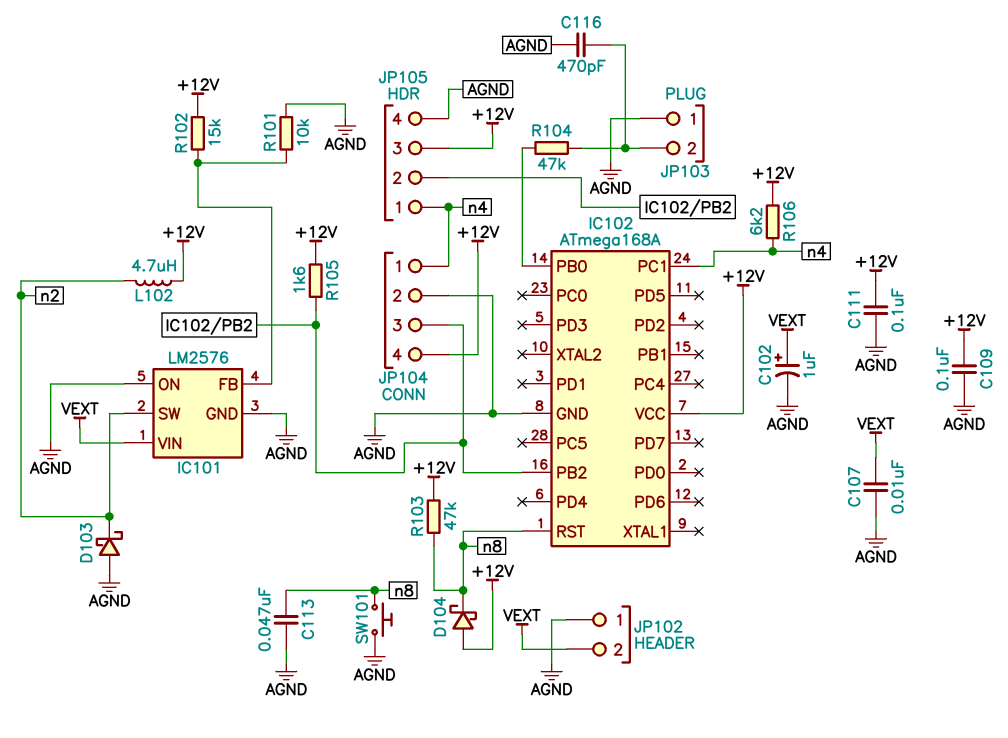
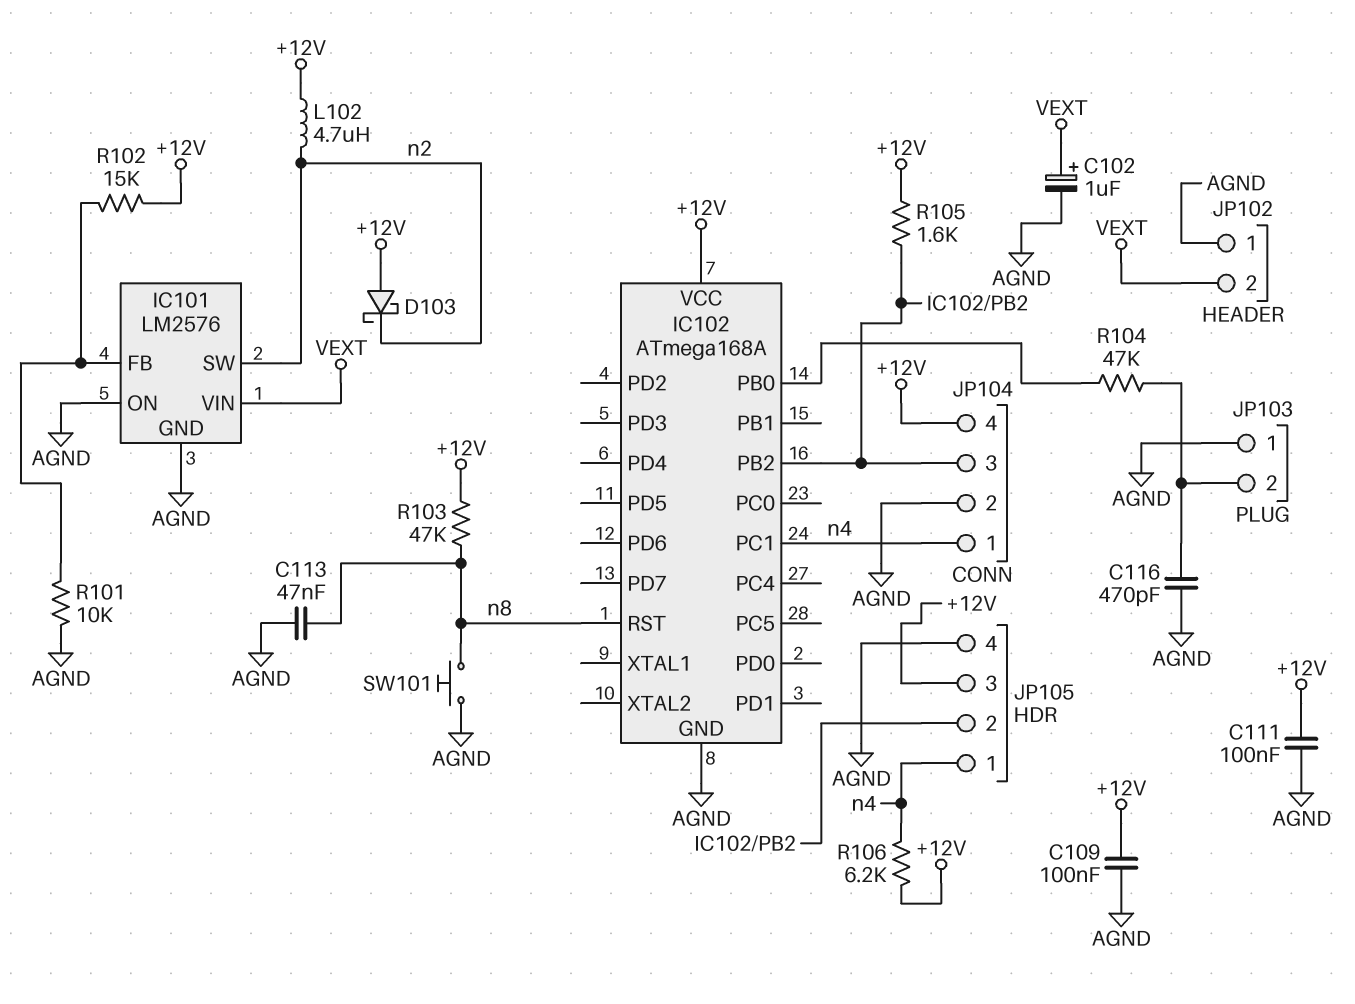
C107: 10nF (AGND, VEXT) -> none
D103: schottky (A AGND, K n2) -> schottky (A +12V, K n2)
D104: schottky (A +12V, K n8) -> none

